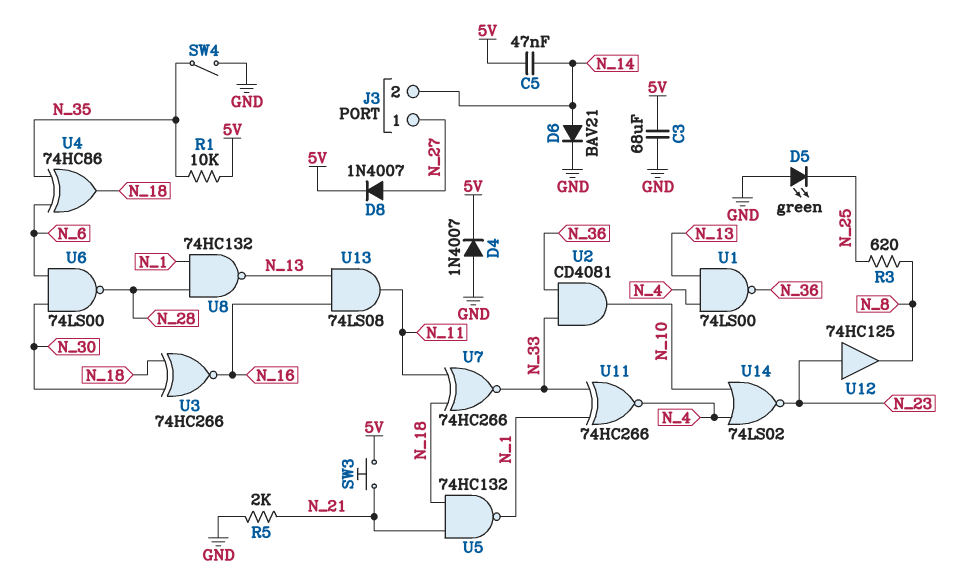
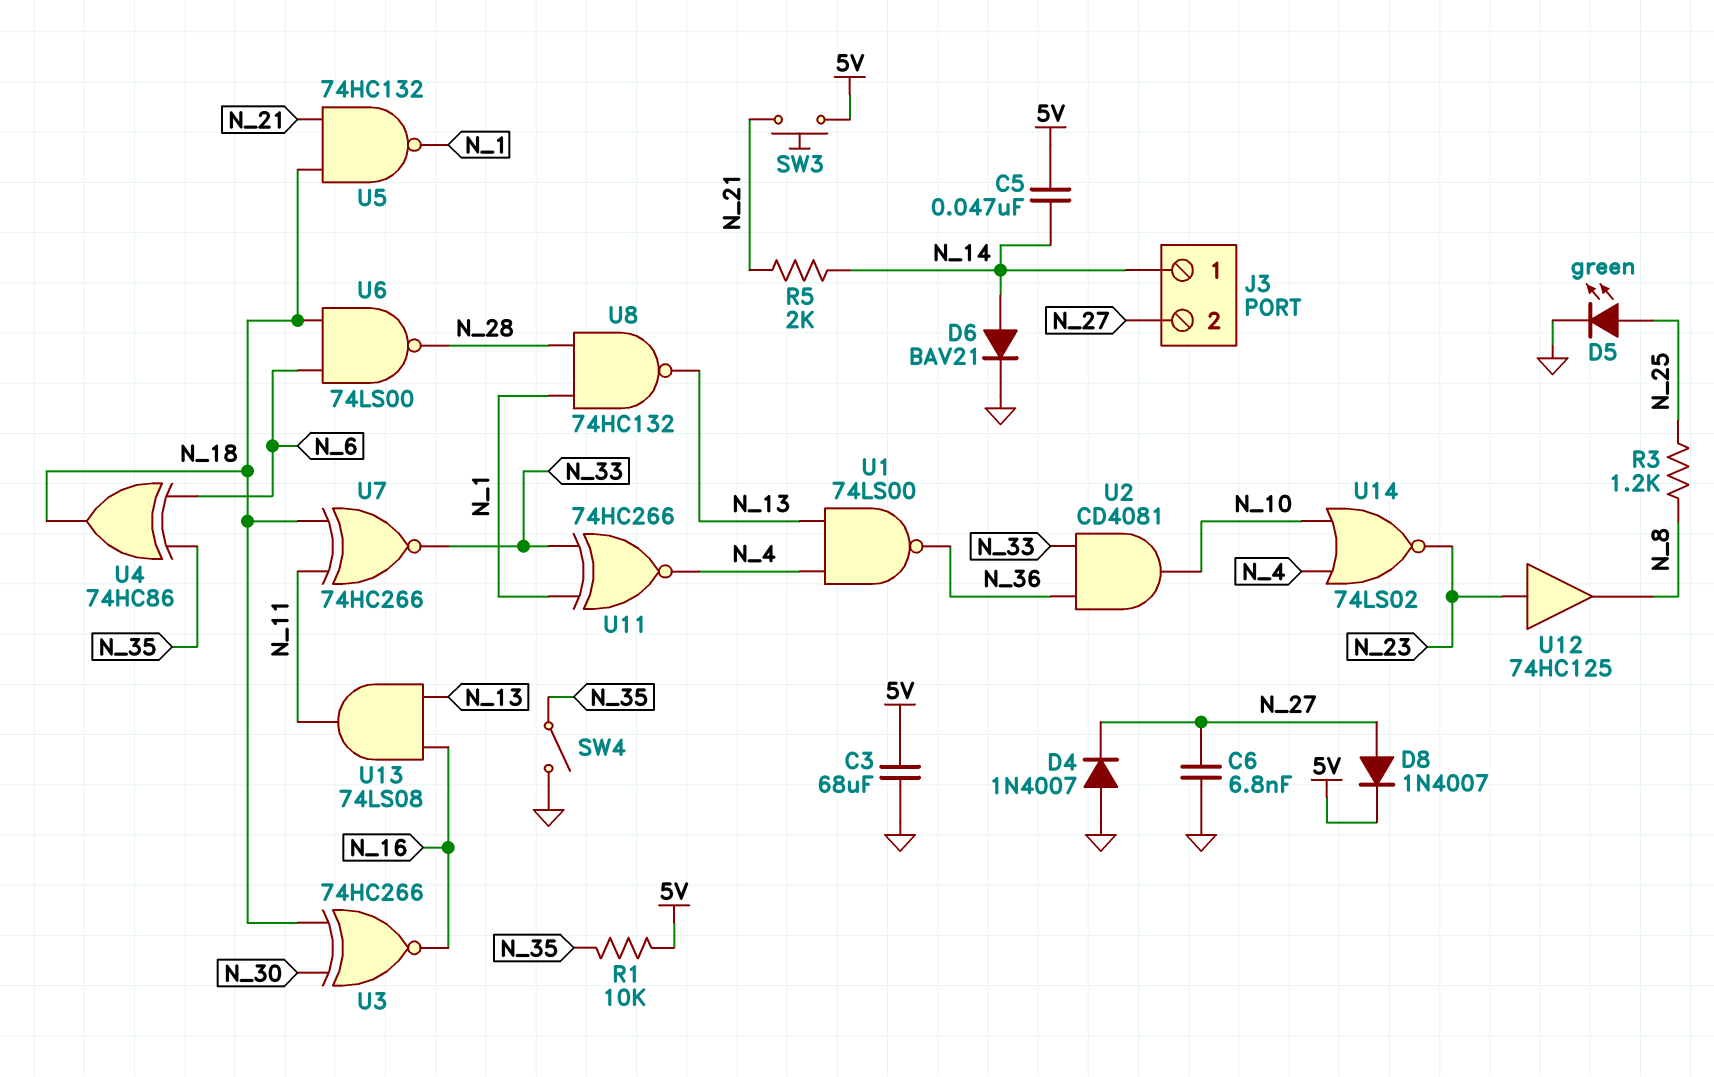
C6: none -> 6.8nF (GND, N_27)
D4: diode 1N4007 (A GND, K 5V) -> diode 1N4007 (A GND, K N_27)
D5: LED green (A GND, K N_25) -> LED green (A N_25, K GND)
J3 pin 1: N_27 -> N_14
J3 pin 2: N_14 -> N_27
R3: 620 (N_8, N_25) -> 1.2k (N_8, N_25)
R5: 2k (GND, N_21) -> 2k (N_14, N_21)
U6: NAND 74LS00 (in N_6, in N_30, out N_28) -> NAND 74LS00 (in N_6, in N_18, out N_28)

